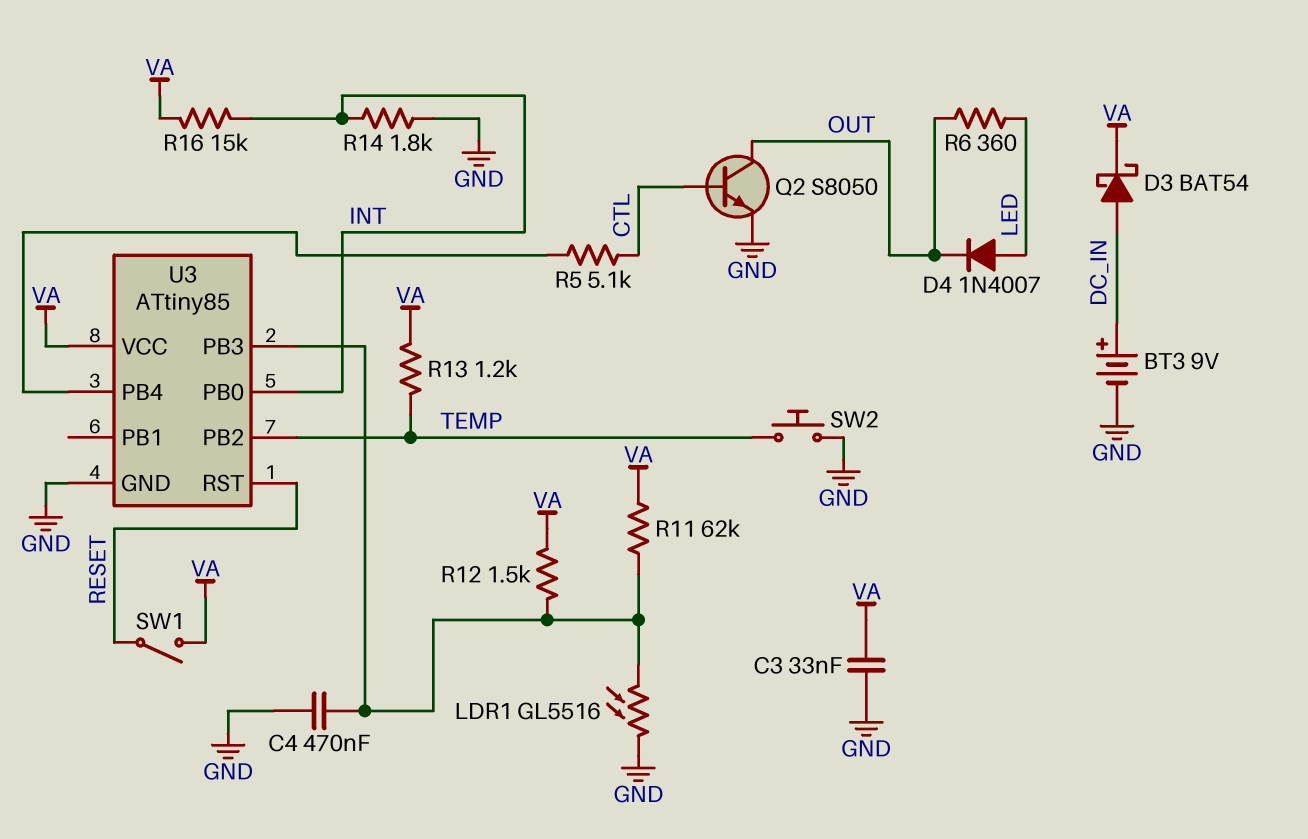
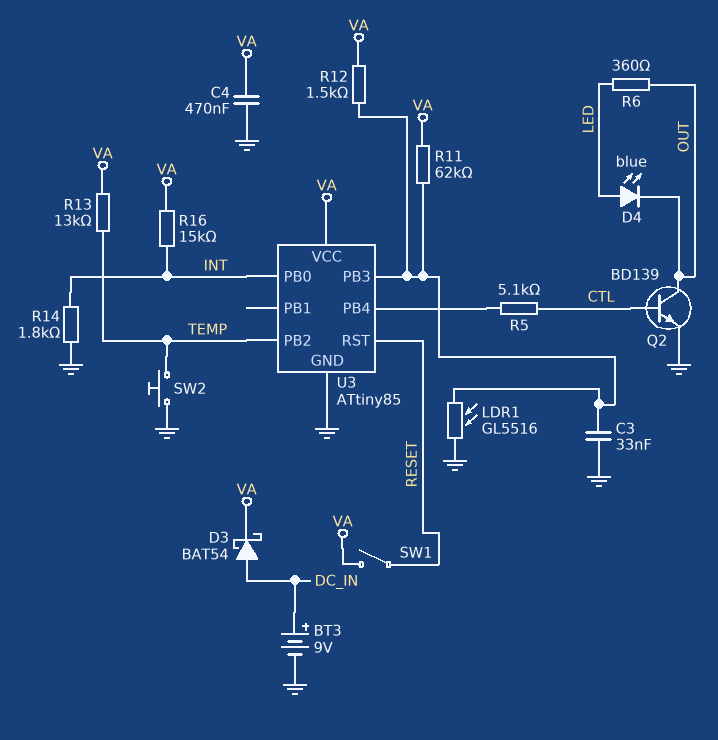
C3: 33nF (GND, VA) -> 33nF (GND, U3/PB3)
C4: 470nF (GND, U3/PB3) -> 470nF (GND, VA)
D4: diode 1N4007 (A LED, K OUT) -> LED blue (A LED, K OUT)
Q2: NPN S8050 (B CTL, C OUT, E GND) -> NPN BD139 (B CTL, C OUT, E GND)
R13: 1.2k (TEMP, VA) -> 13k (TEMP, VA)

